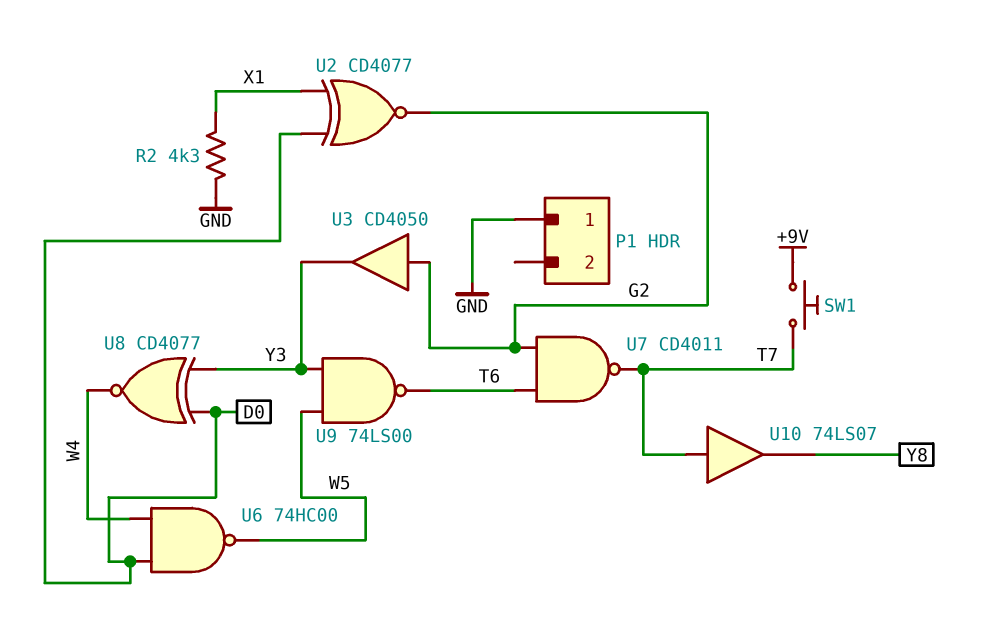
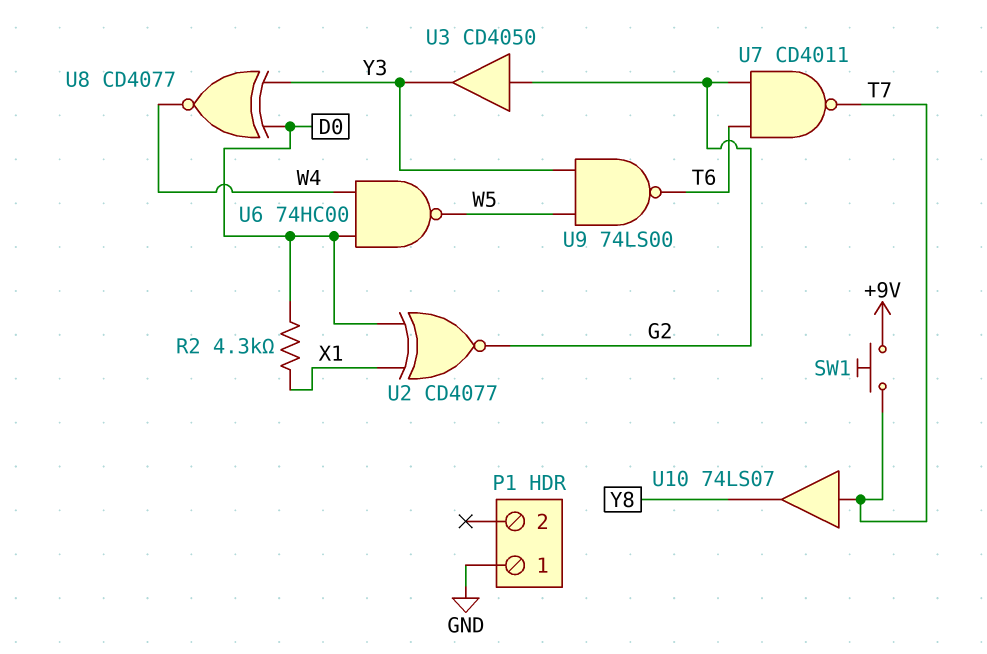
R2: 4.3k (GND, X1) -> 4.3k (D0, X1)

